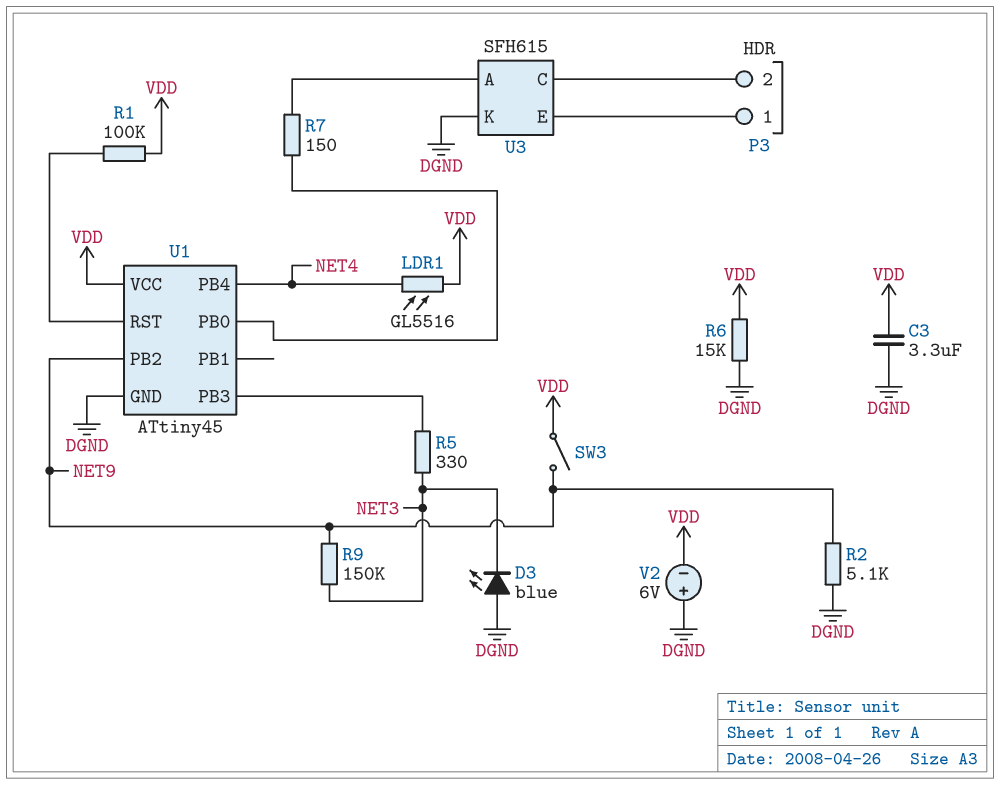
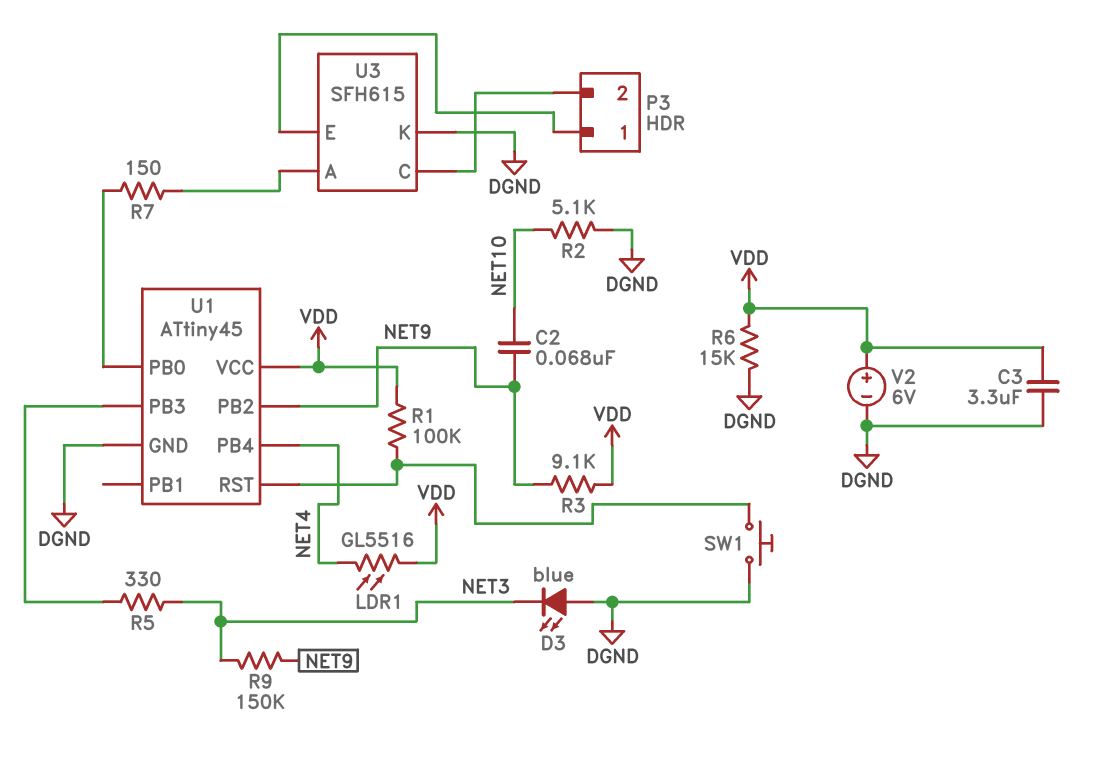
C2: none -> 68nF (NET9, NET10)
R2: 5.1k (DGND, NET9) -> 5.1k (DGND, NET10)
R3: none -> 9.1k (NET9, VDD)
SW1: none -> button (DGND, U1/RST)
SW3: switch (NET9, VDD) -> none
V2: 6V (plus DGND, minus VDD) -> 6V (plus VDD, minus DGND)

